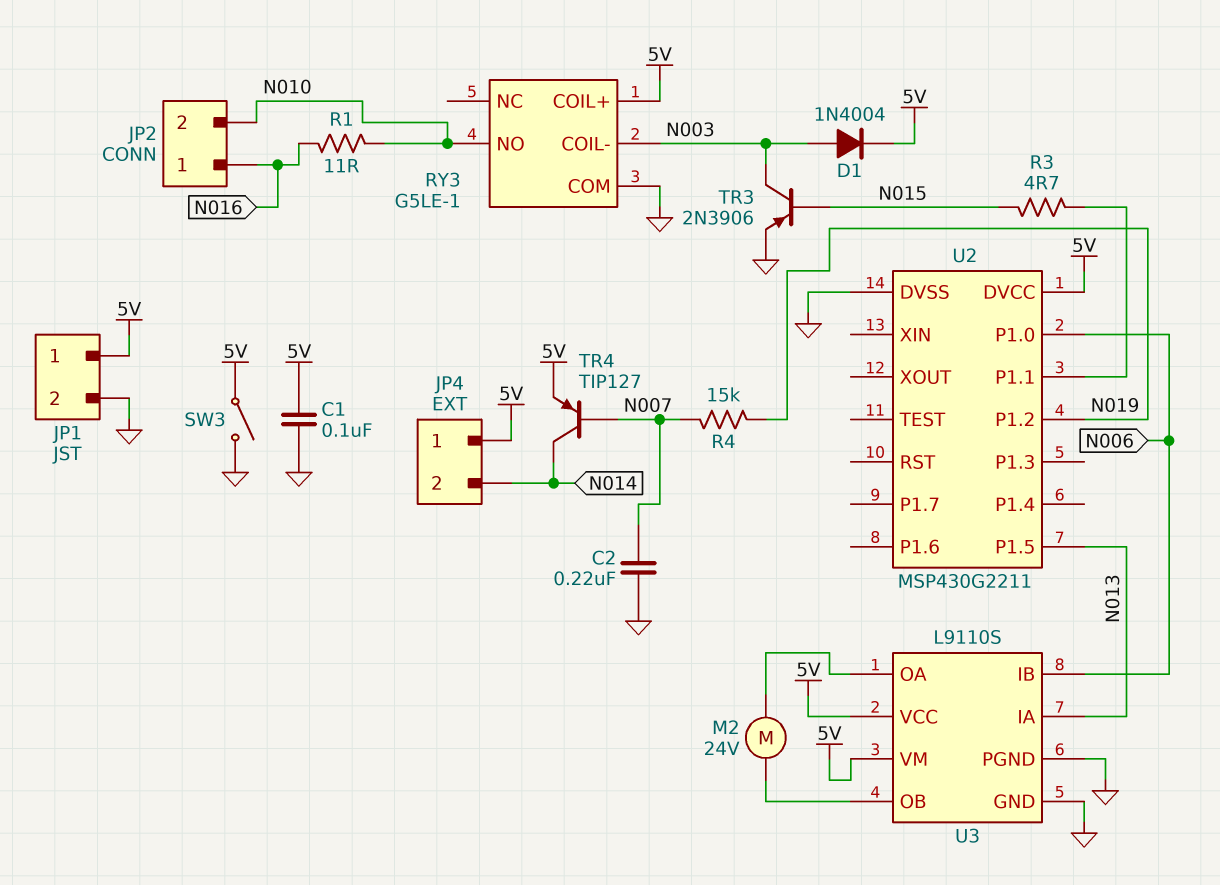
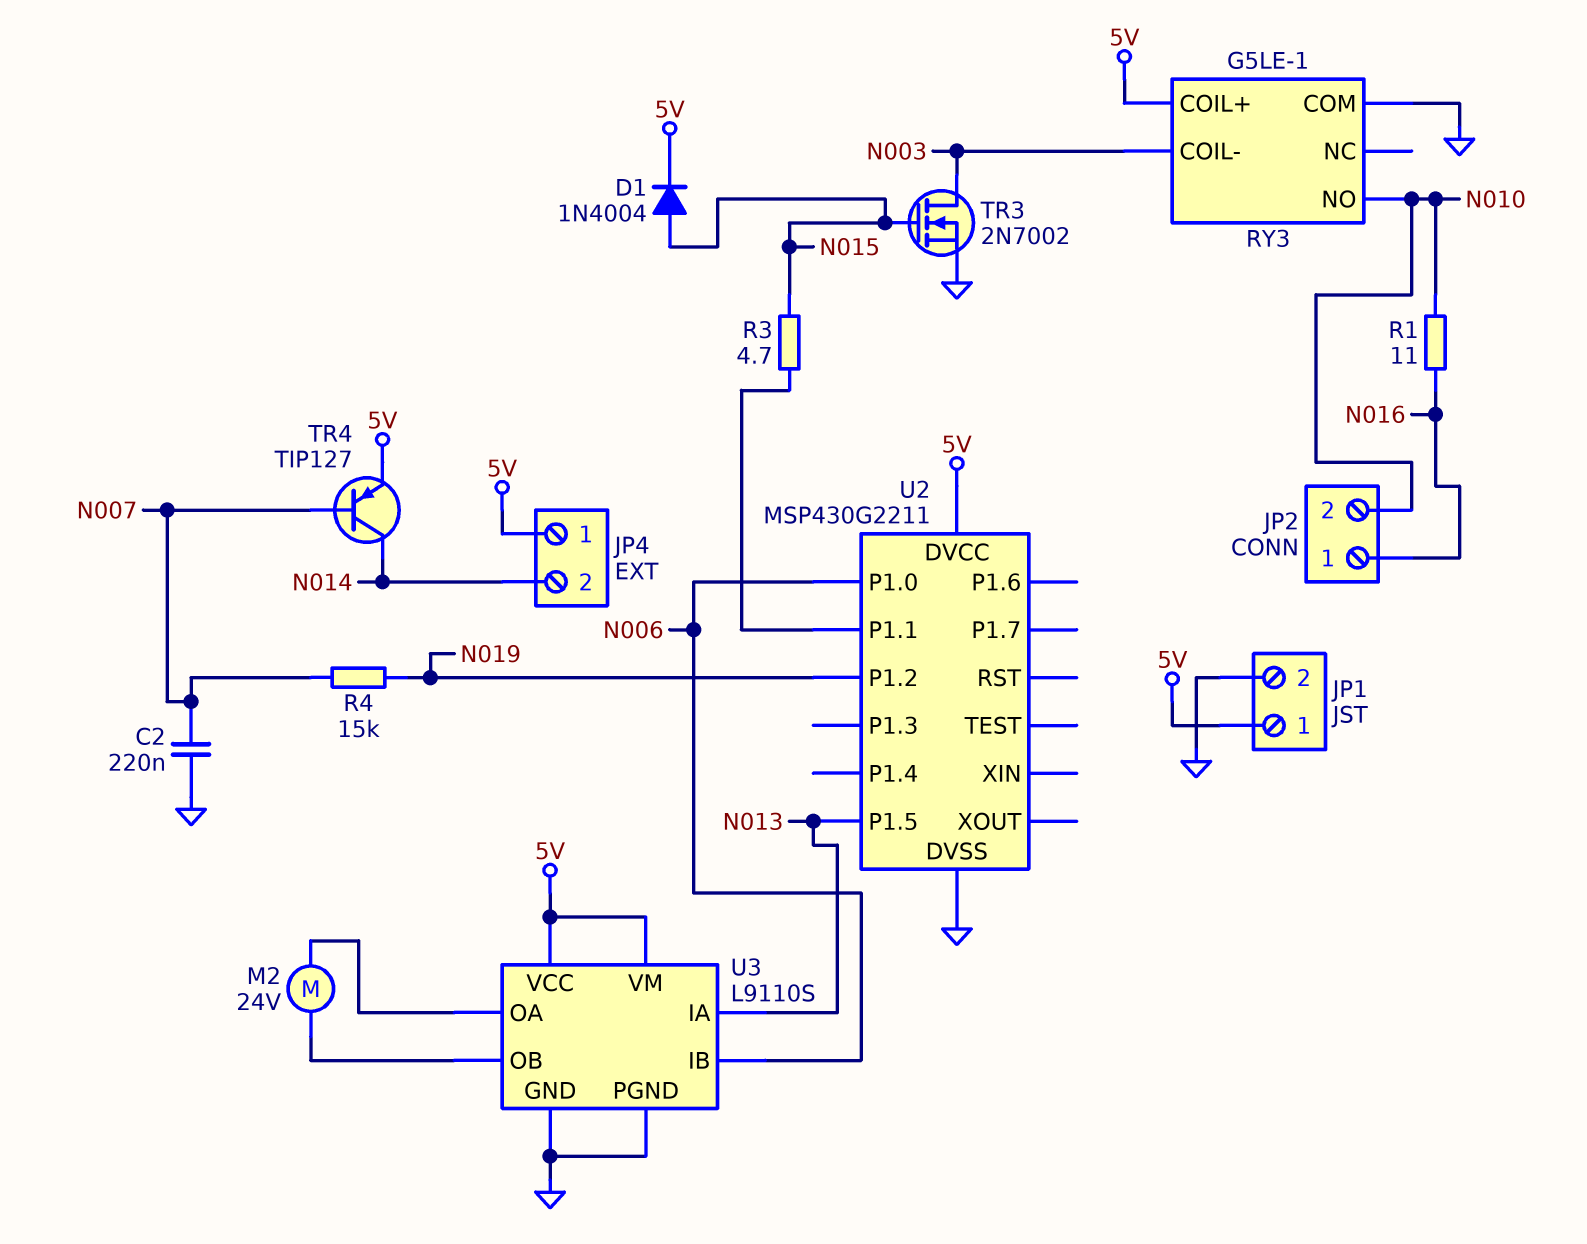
C1: 100nF (5V, GND) -> none
D1: diode 1N4004 (A N003, K 5V) -> diode 1N4004 (A N015, K 5V)
SW3: switch (5V, GND) -> none
TR3: PNP 2N3906 (B N015, C N003, E GND) -> NMOS 2N7002 (G N015, D N003, S GND)

